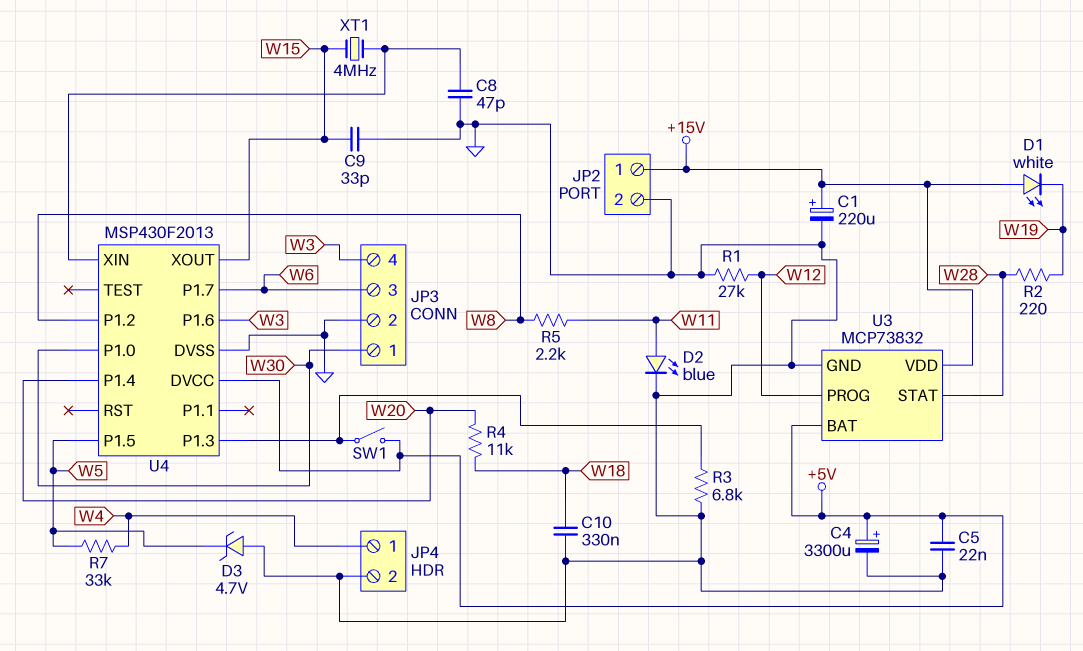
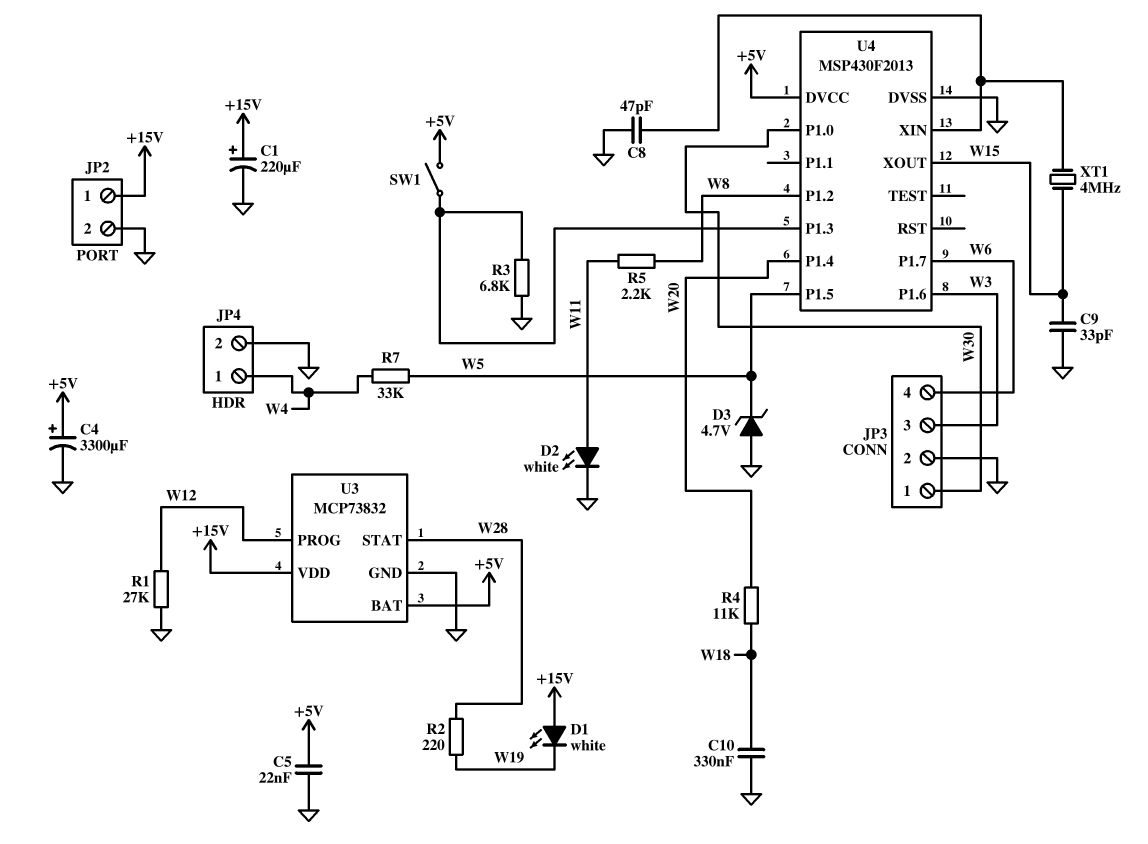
D2: LED blue (A W11, K GND) -> LED white (A W11, K GND)
JP3 pin 3: W6 -> W3
JP3 pin 4: W3 -> W6

